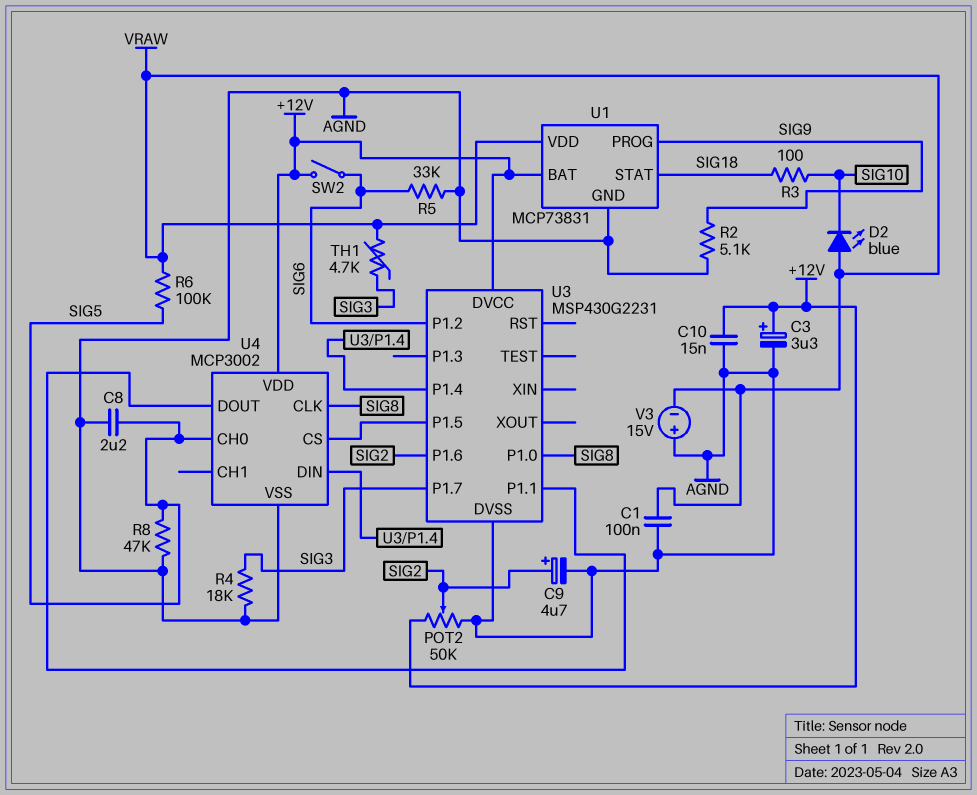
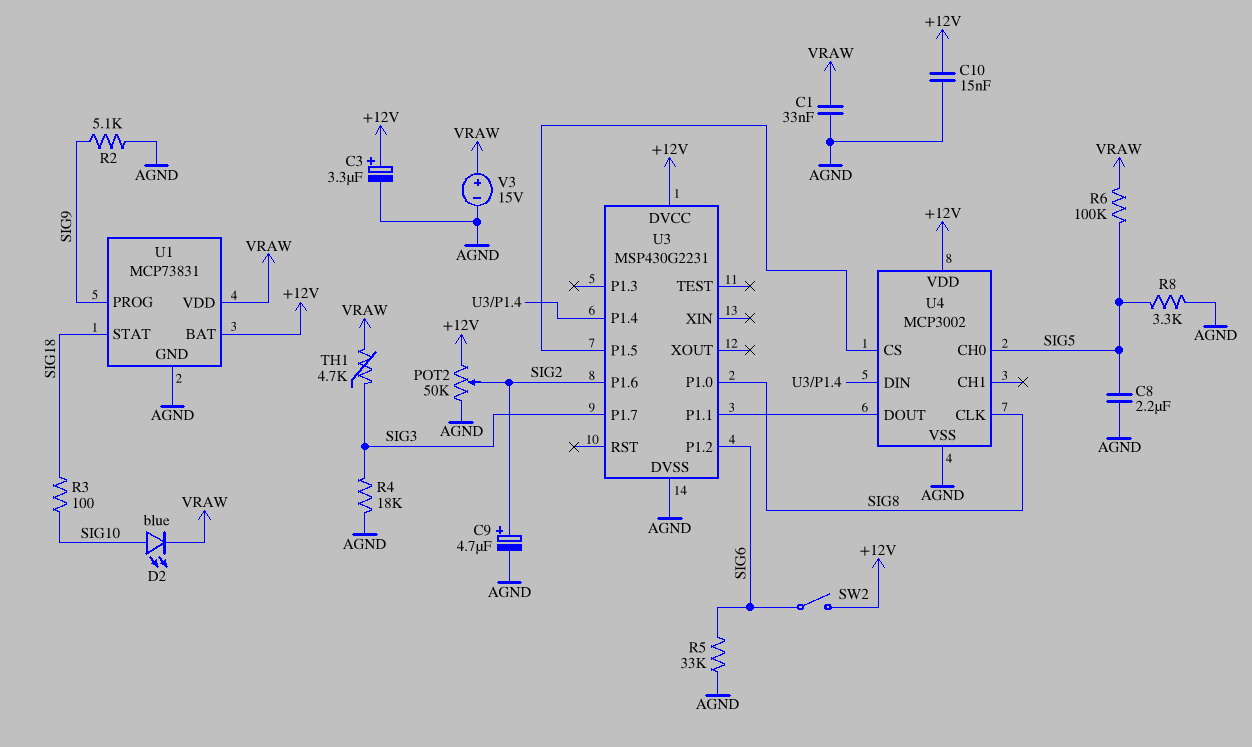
C1: 100nF (AGND, VRAW) -> 33nF (AGND, VRAW)
D2: LED blue (A VRAW, K SIG10) -> LED blue (A SIG10, K VRAW)
R8: 47k (AGND, SIG5) -> 3.3k (AGND, SIG5)
V3: 15V (plus AGND, minus VRAW) -> 15V (plus VRAW, minus AGND)

